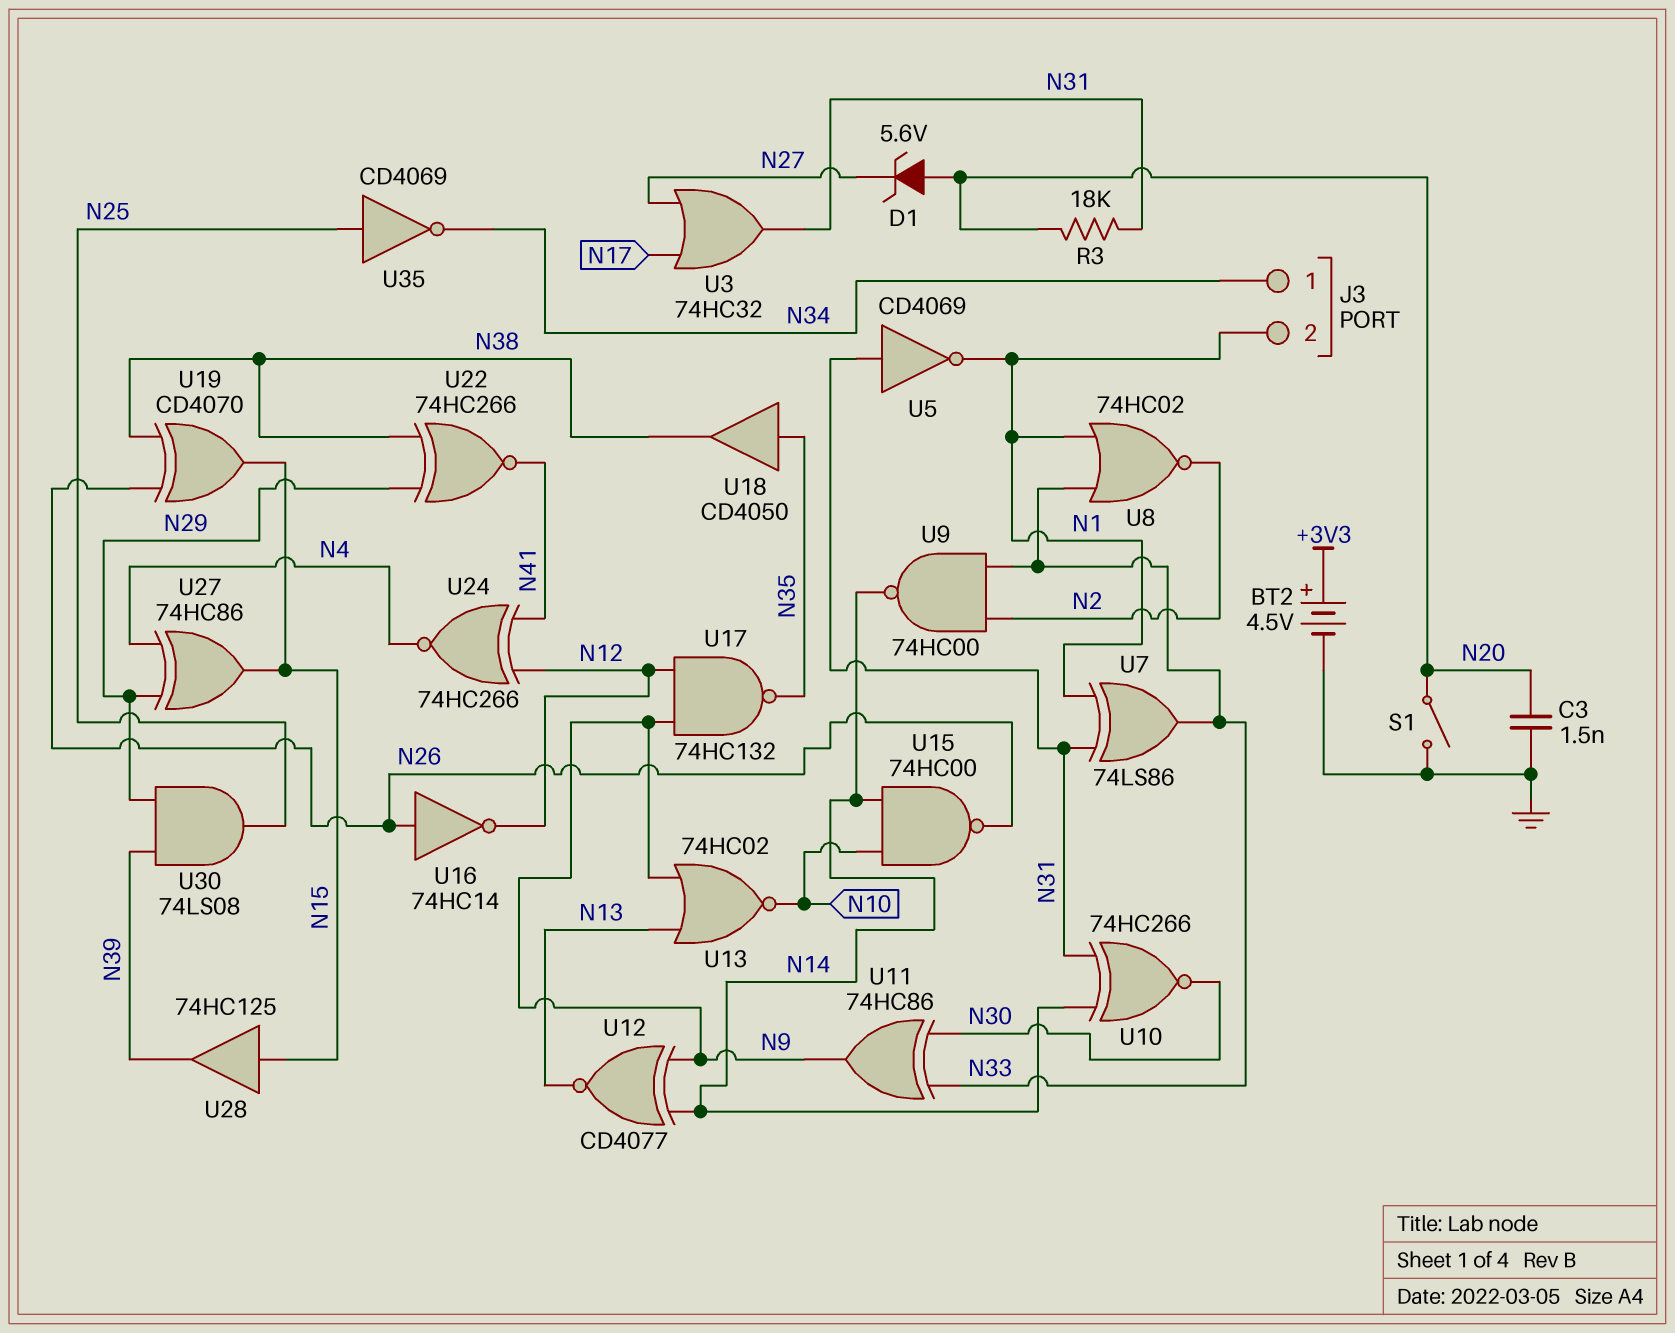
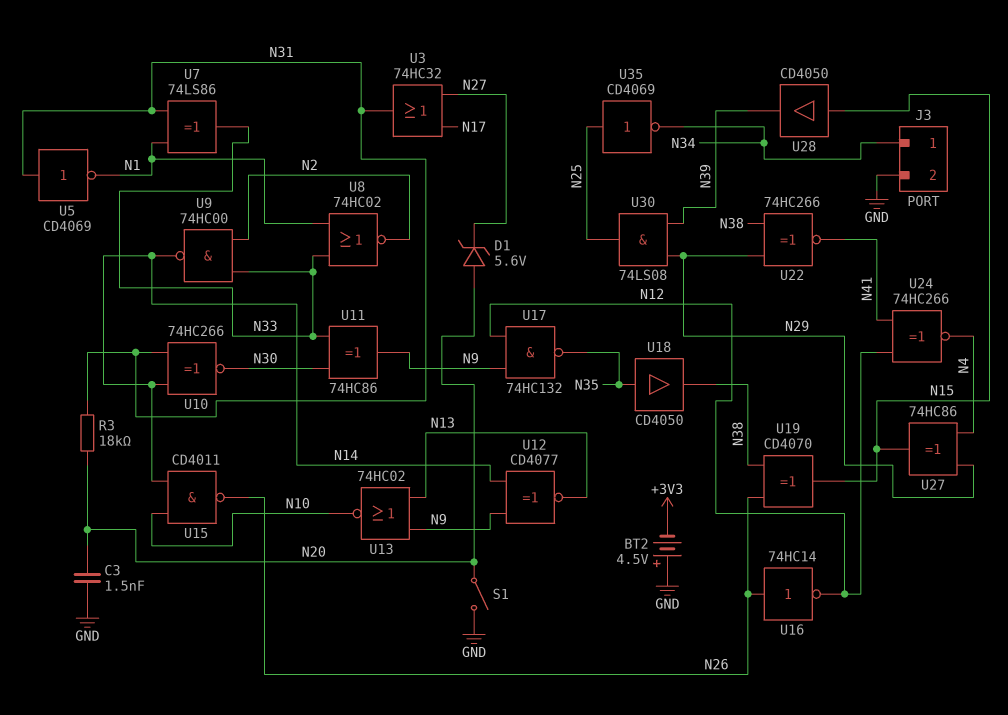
BT2: 4.5V (plus +3V3, minus GND) -> 4.5V (plus GND, minus +3V3)
J3 pin 2: N1 -> GND
U15: NAND 74HC00 (in N10, in N14, out N26) -> NAND CD4011 (in N10, in N14, out N26)
U28: buffer 74HC125 (in N15, out N39) -> buffer CD4050 (in N15, out N39)

